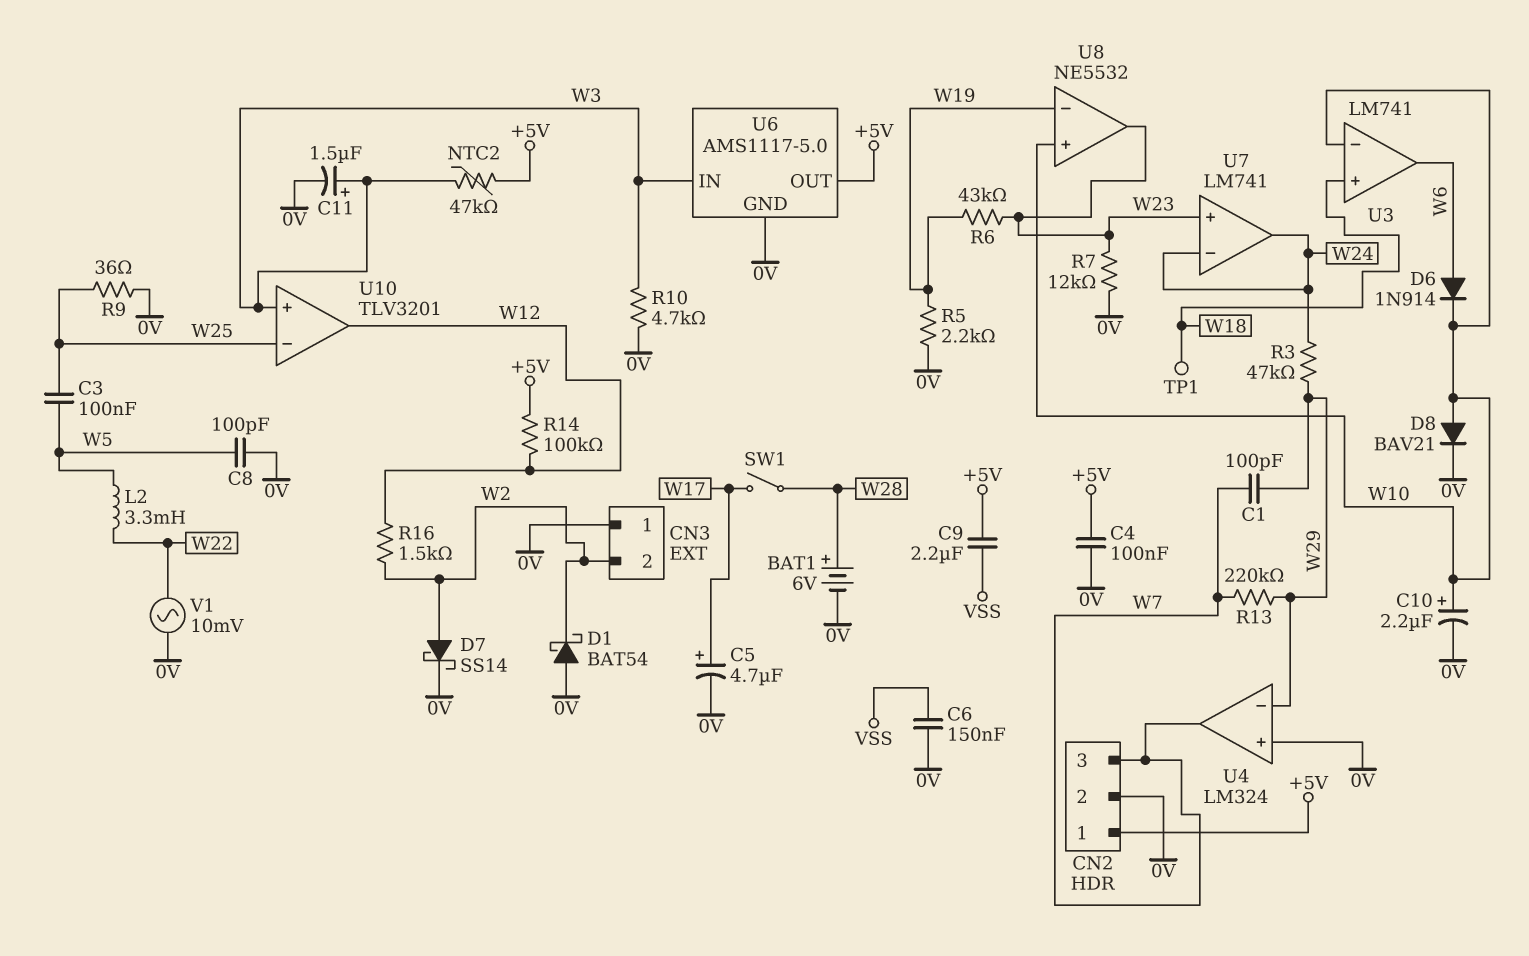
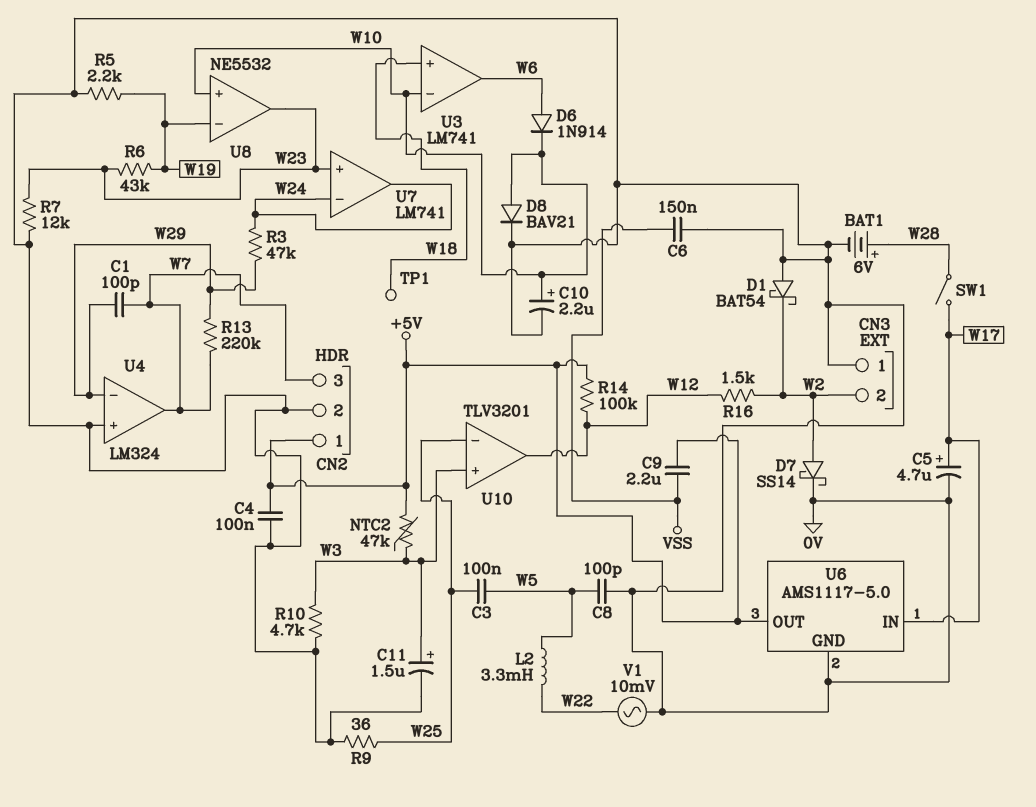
U6 pin IN: W3 -> W17

